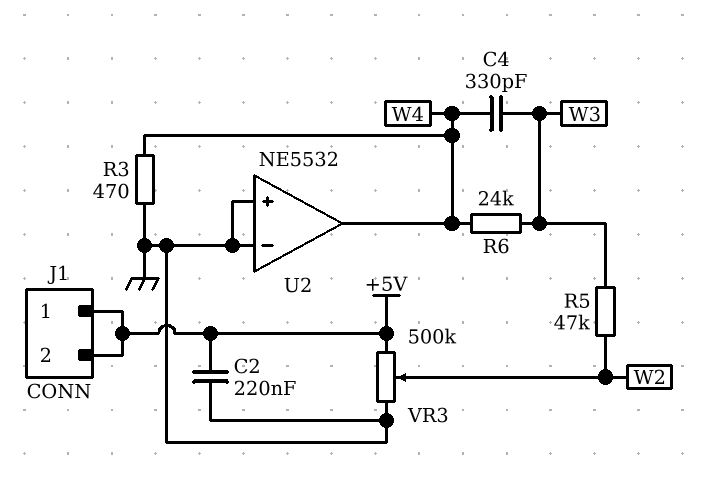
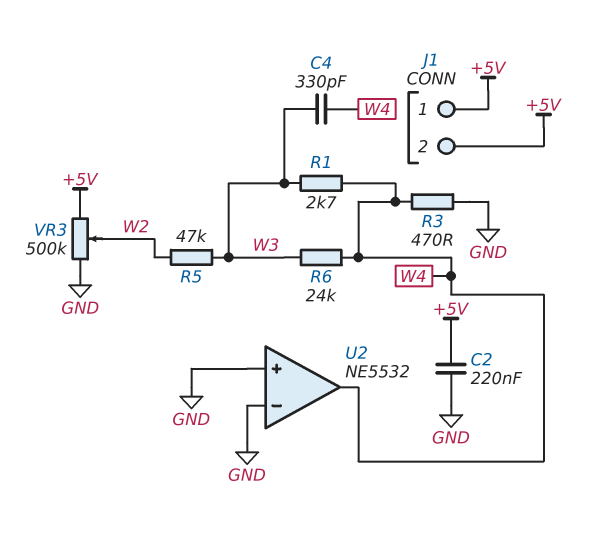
R1: none -> 2.7k (W3, W4)

